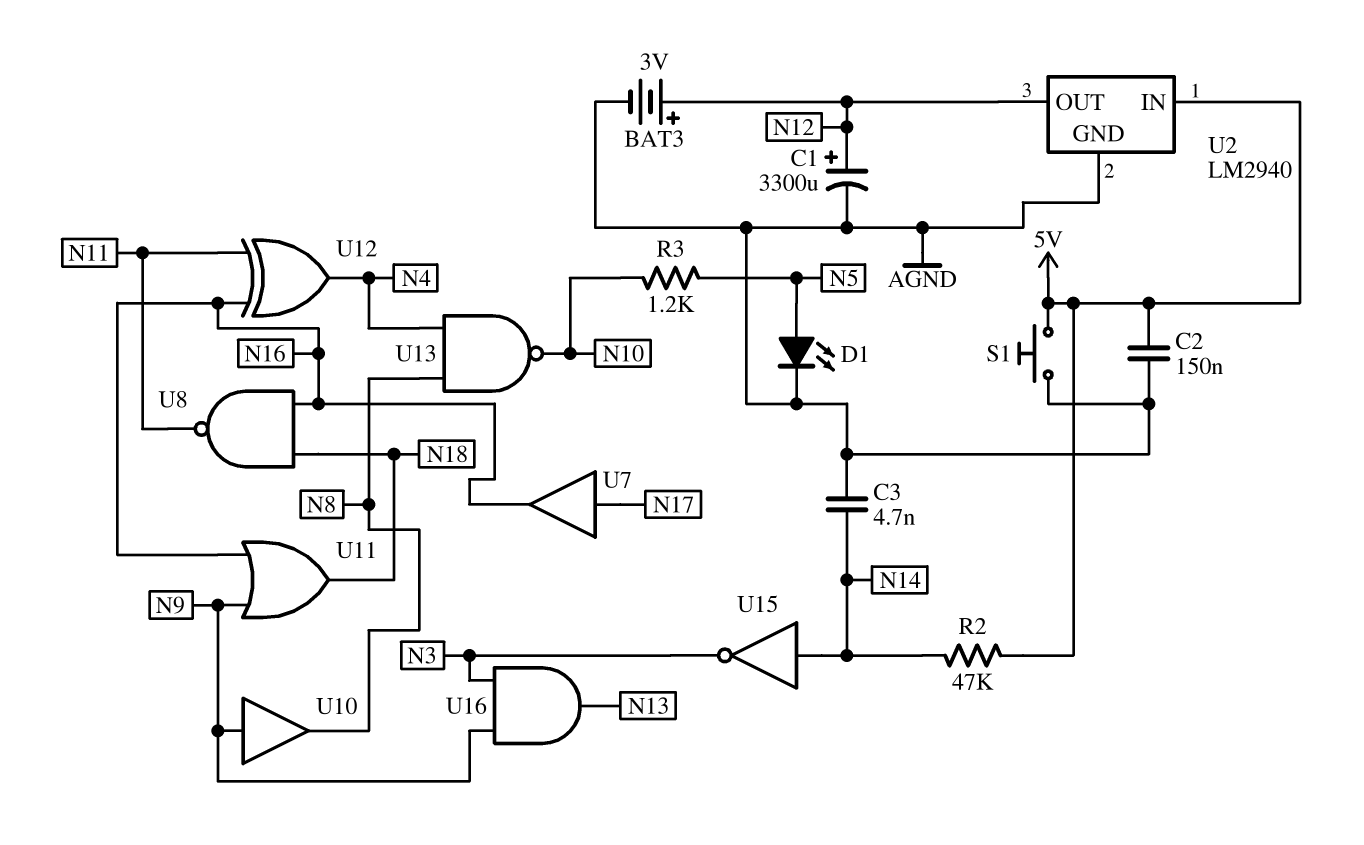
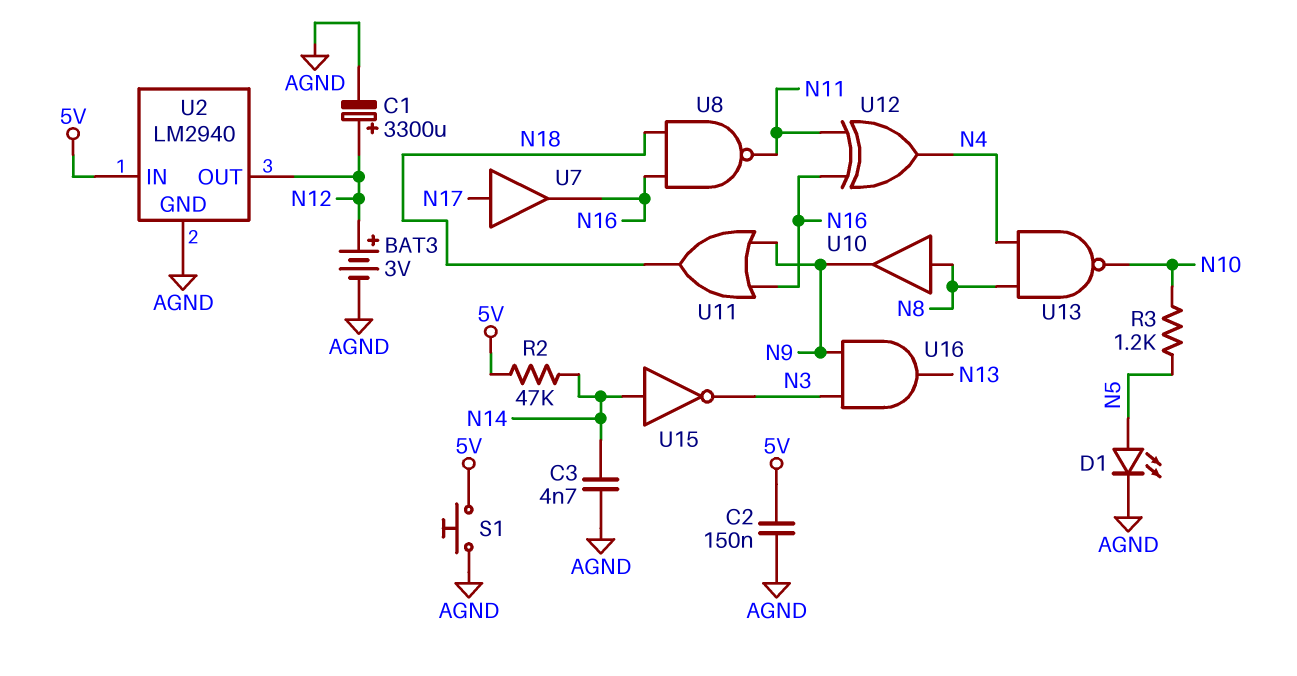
U10: buffer (in N9, out N8) -> buffer (in N8, out N9)

